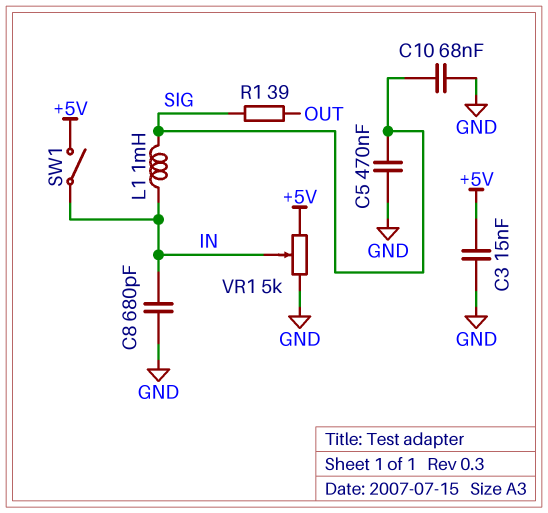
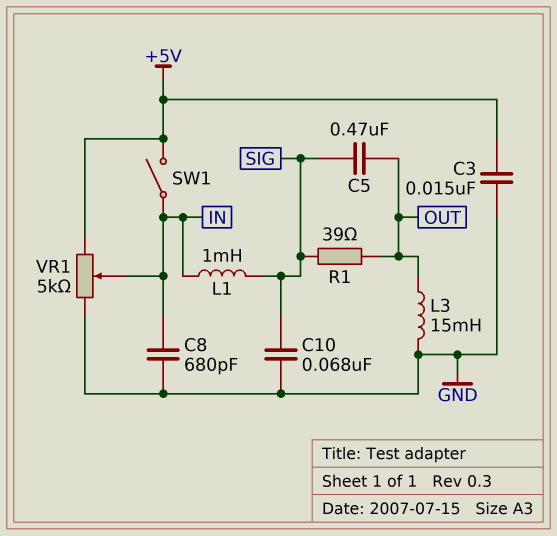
C5: 470nF (GND, SIG) -> 470nF (OUT, SIG)
L3: none -> 15mH (GND, OUT)

